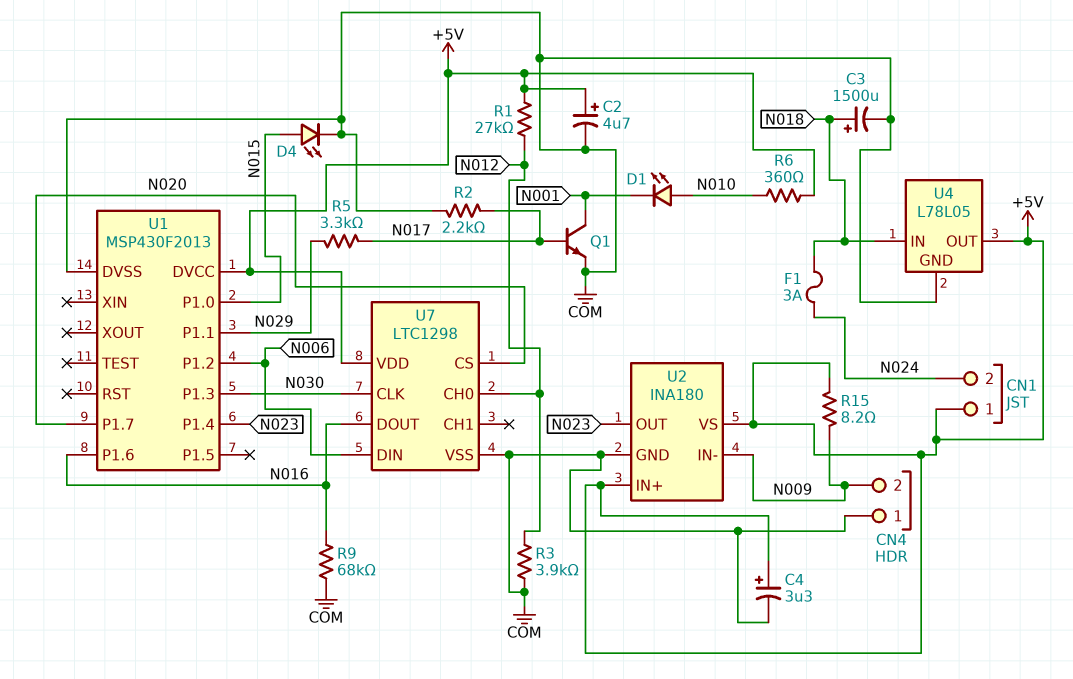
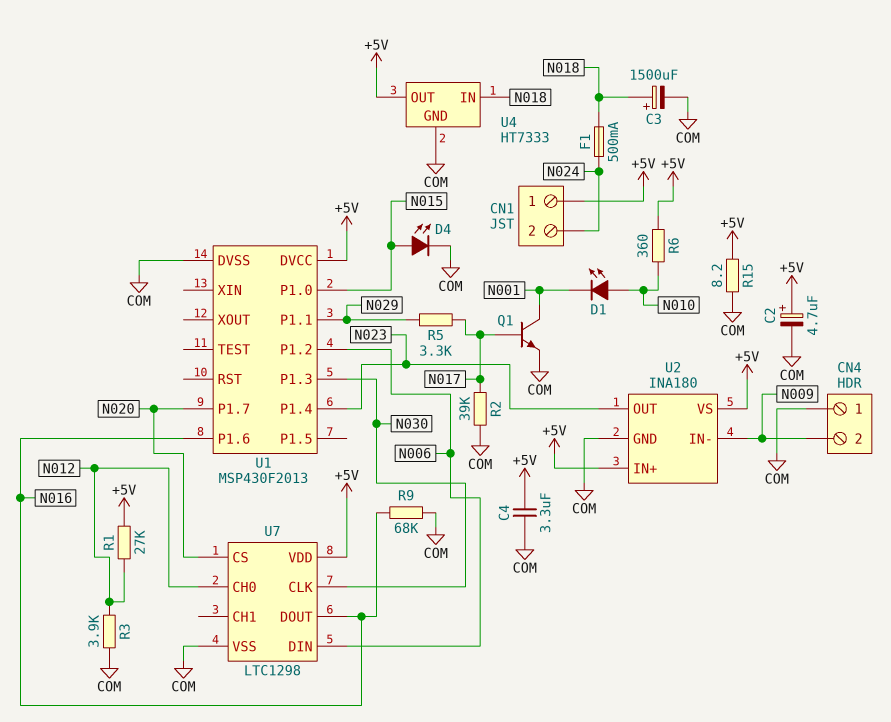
C4: 3.3uF (plus +5V, minus COM) -> 3.3uF (+5V, COM)
F1: 3A (N018, N024) -> 500mA (N018, N024)
R2: 2.2k (COM, N017) -> 39k (COM, N017)
R15: 8.2 (+5V, N009) -> 8.2 (+5V, COM)
U4: L78L05 -> HT7333

